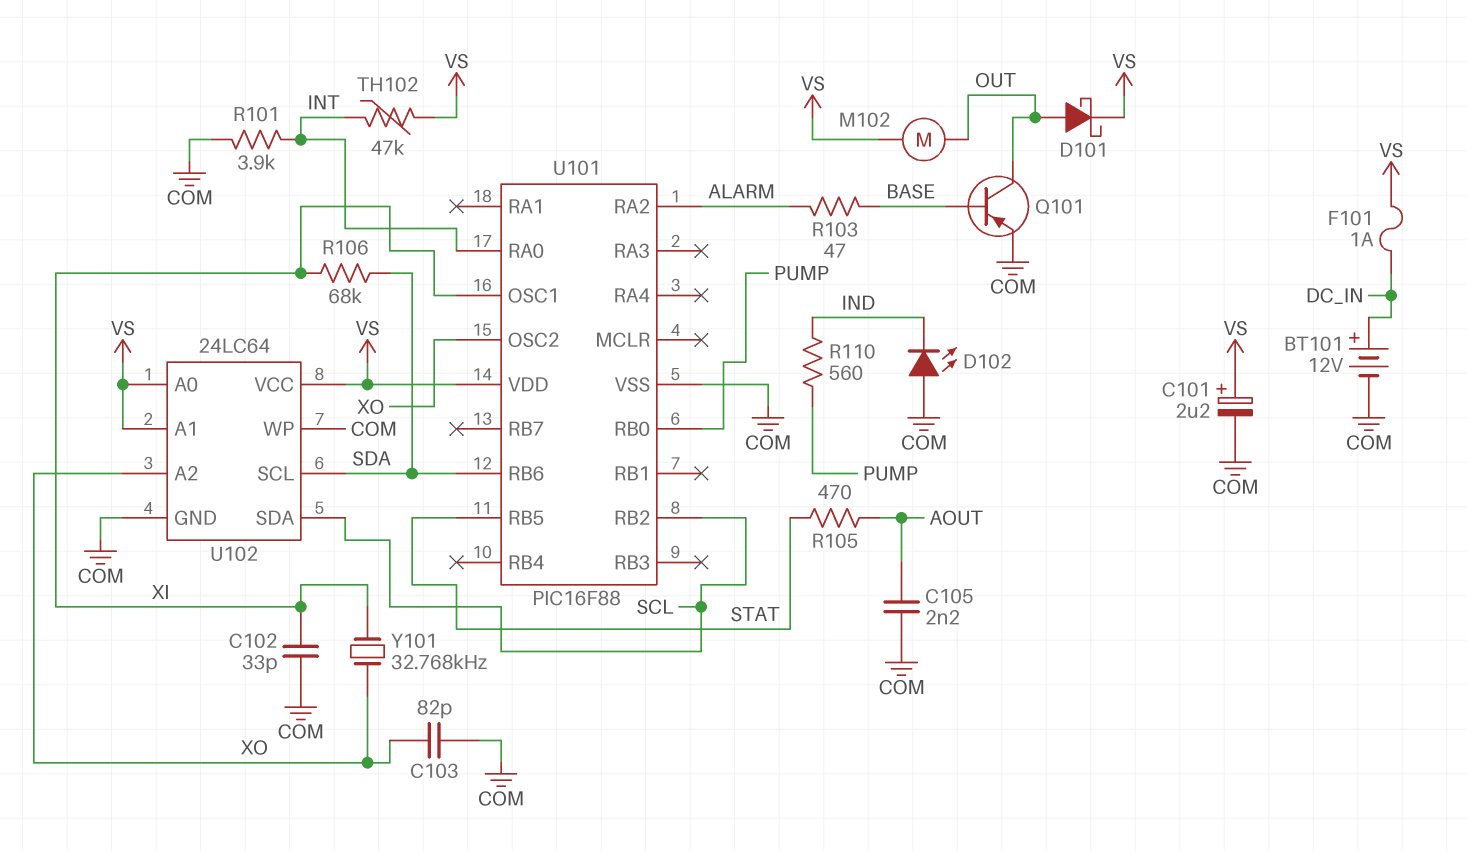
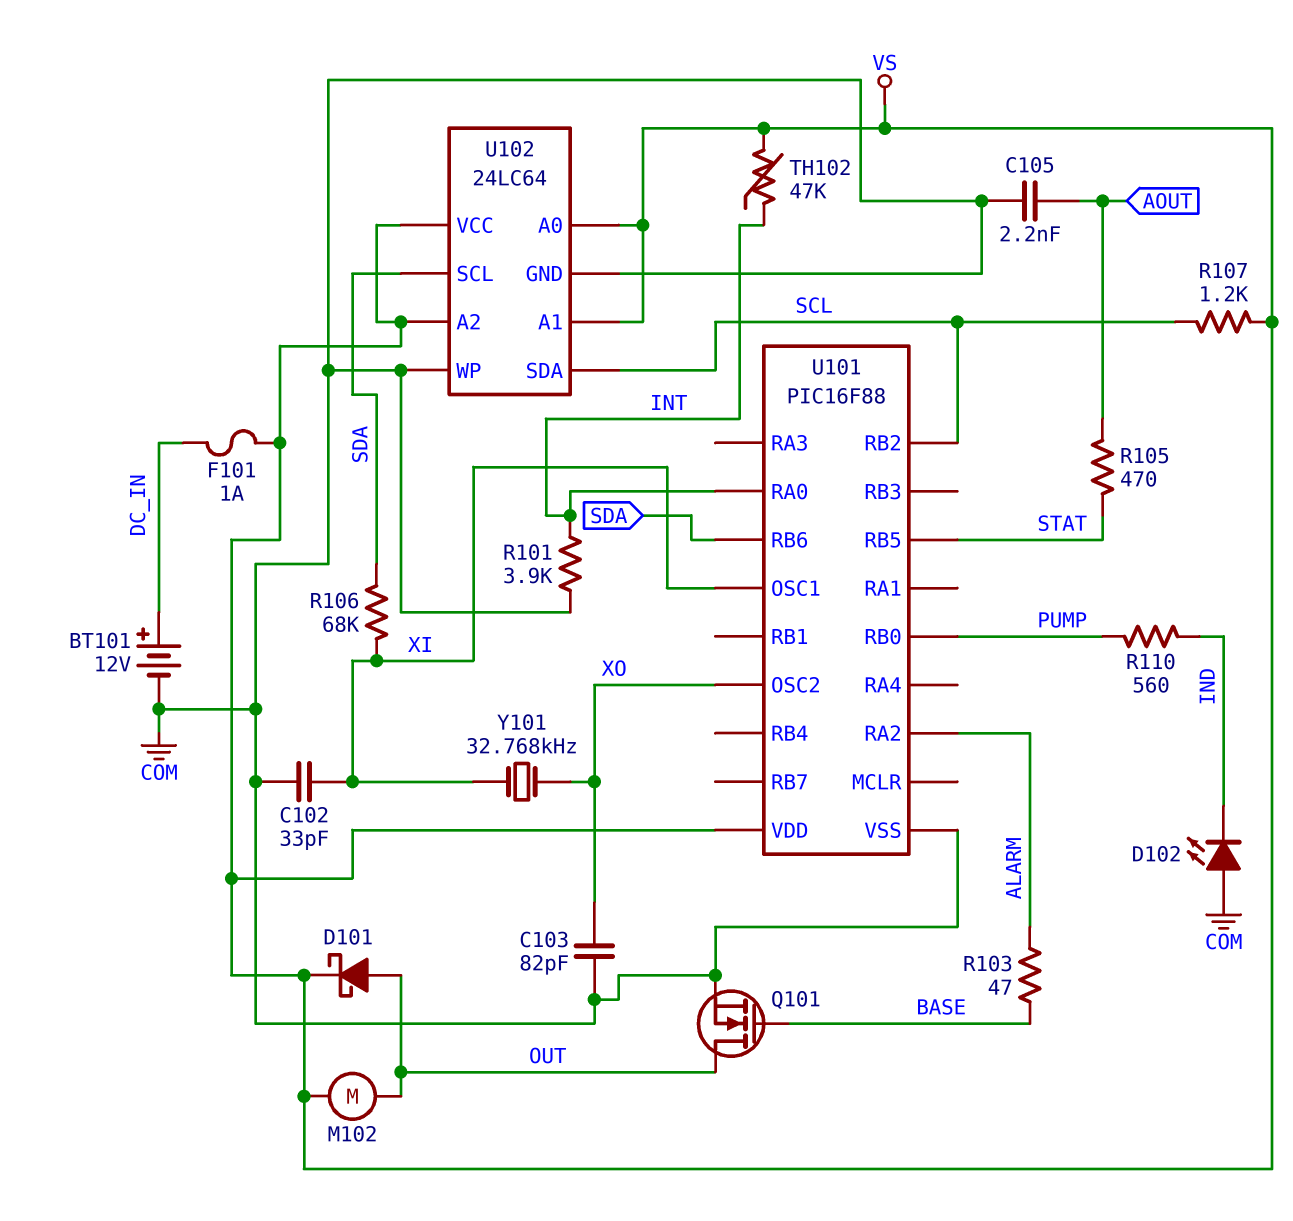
C101: 2.2uF (plus VS, minus COM) -> none
Q101: PNP (B BASE, C OUT, E COM) -> NMOS (G BASE, D OUT, S COM)
R107: none -> 1.2k (SCL, VS)
U102 pin A2: XO -> VS

